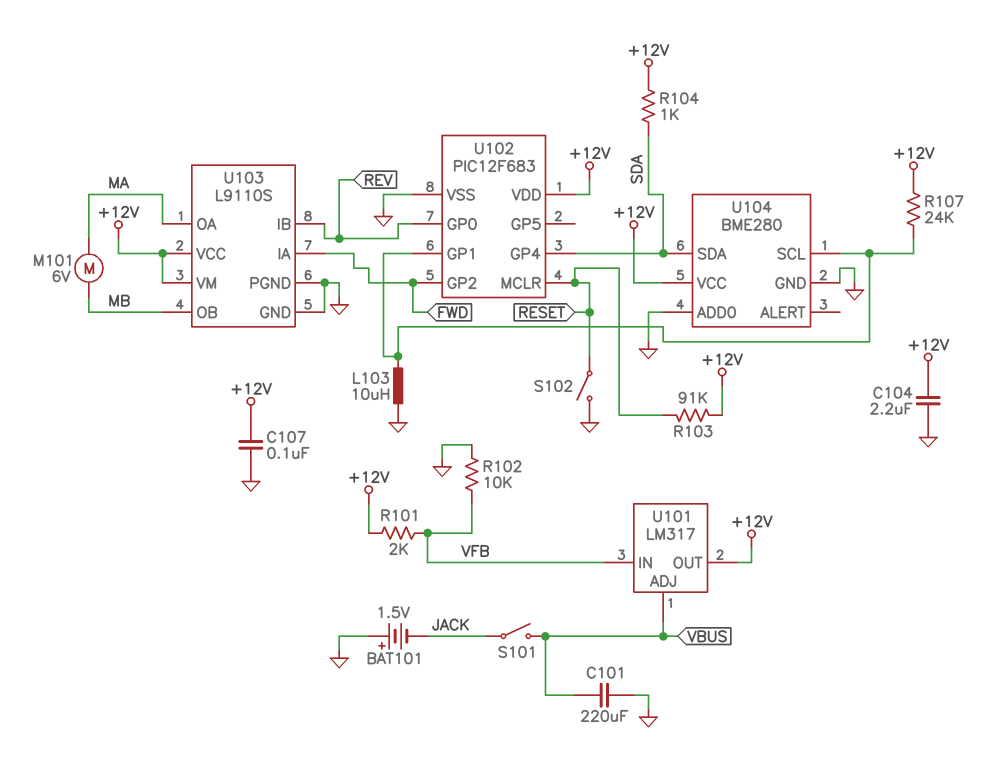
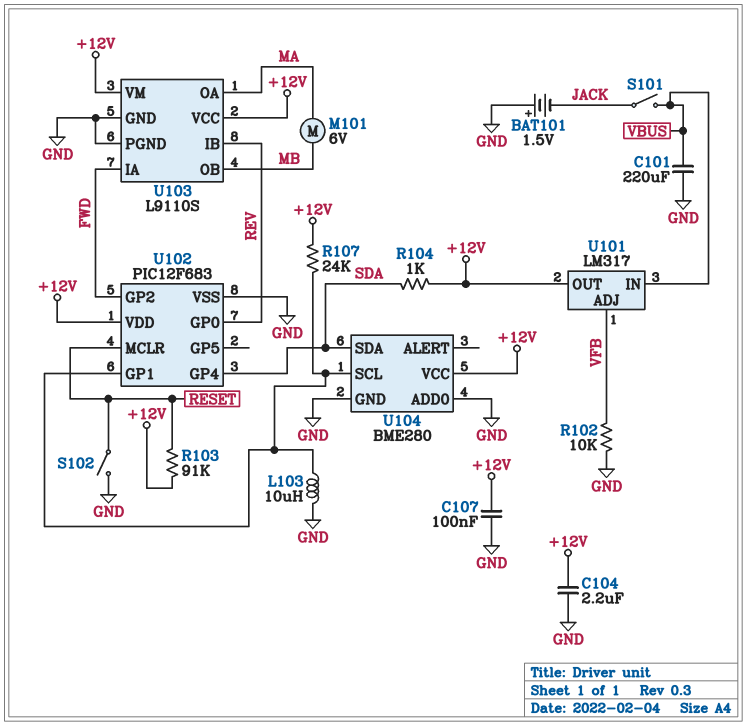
R101: 2k (+12V, VFB) -> none
U101 pin ADJ: VBUS -> VFB
U101 pin IN: VFB -> VBUS

